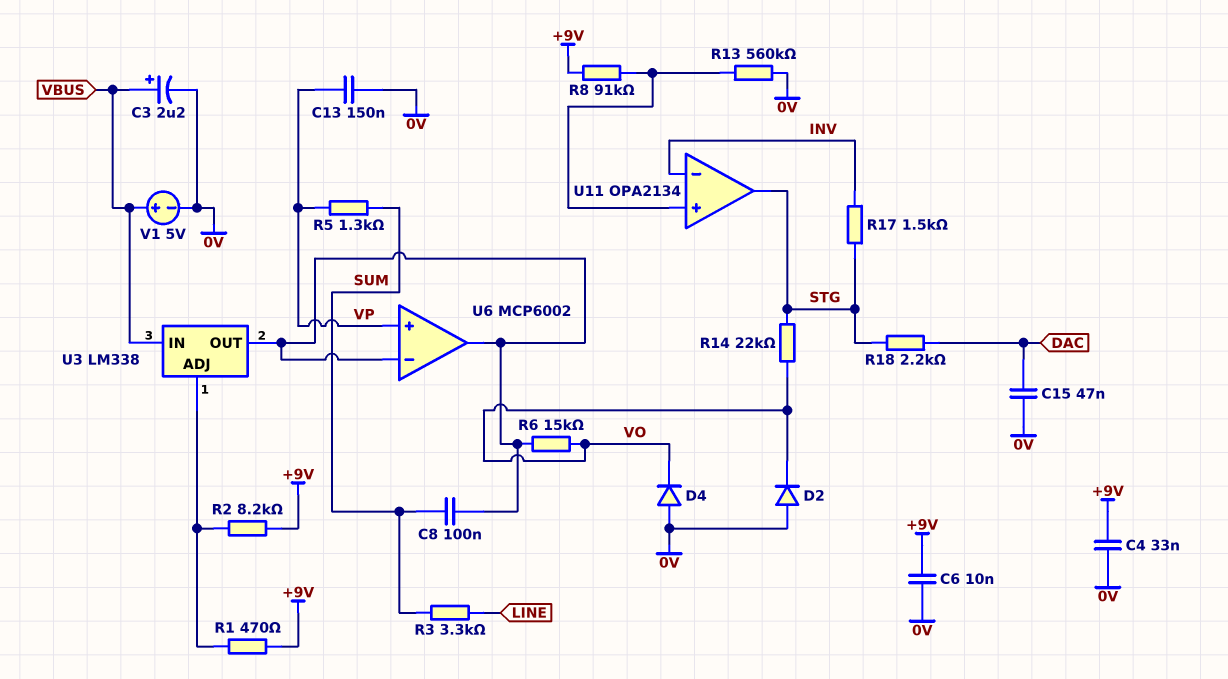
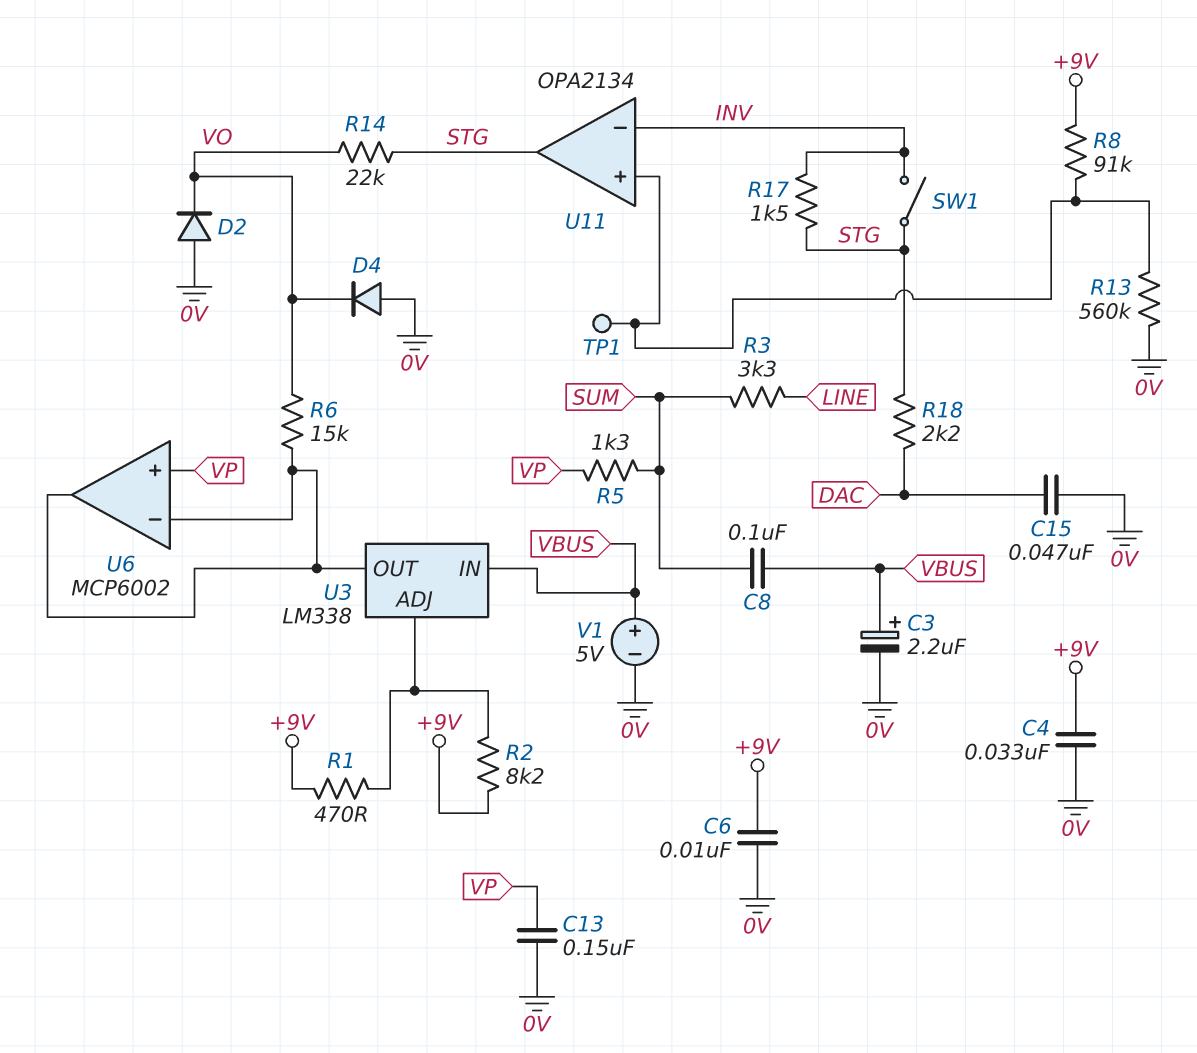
C8: 100nF (SUM, U3/OUT) -> 100nF (SUM, VBUS)
SW1: none -> switch (INV, STG)
TP1: none -> test point (U11/in+)

